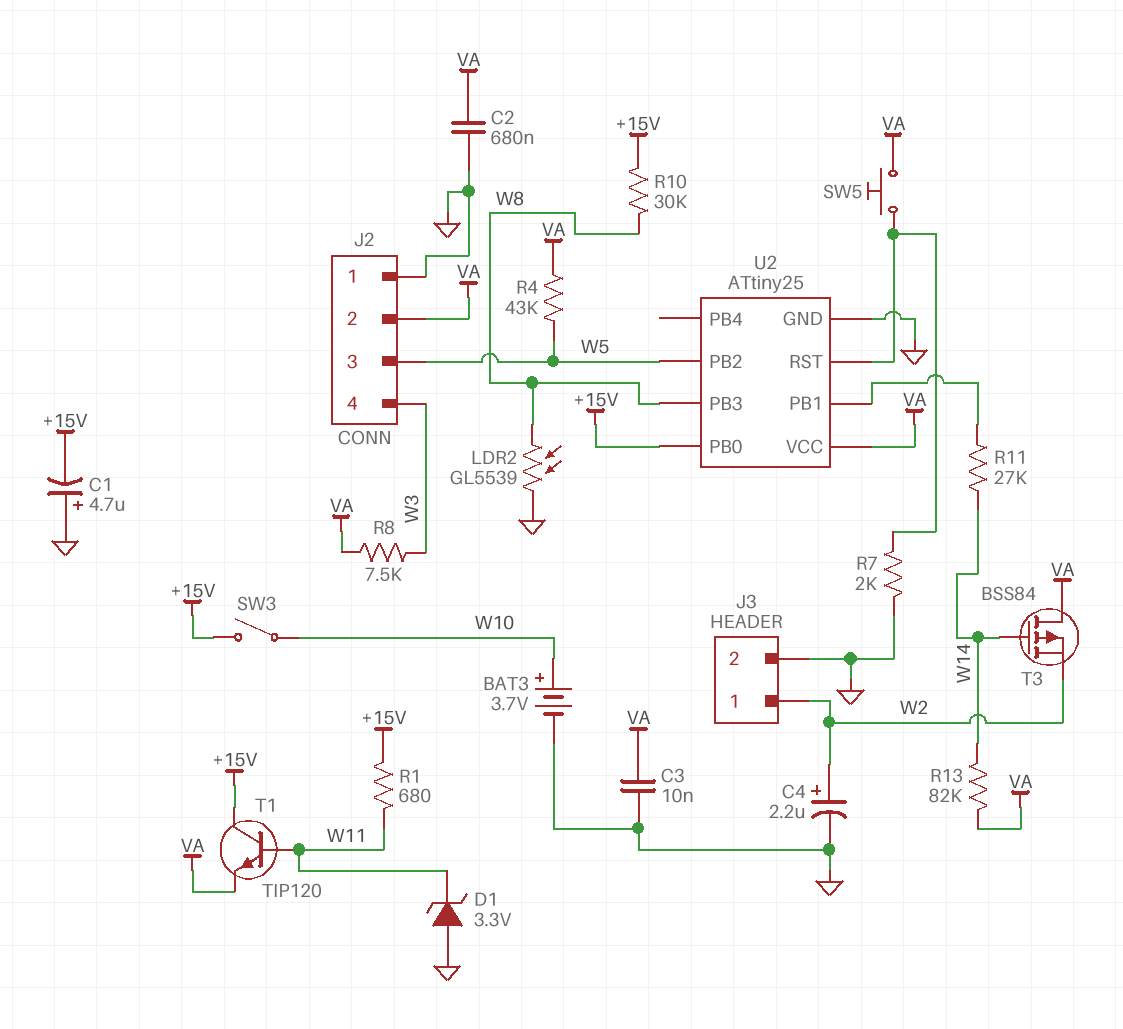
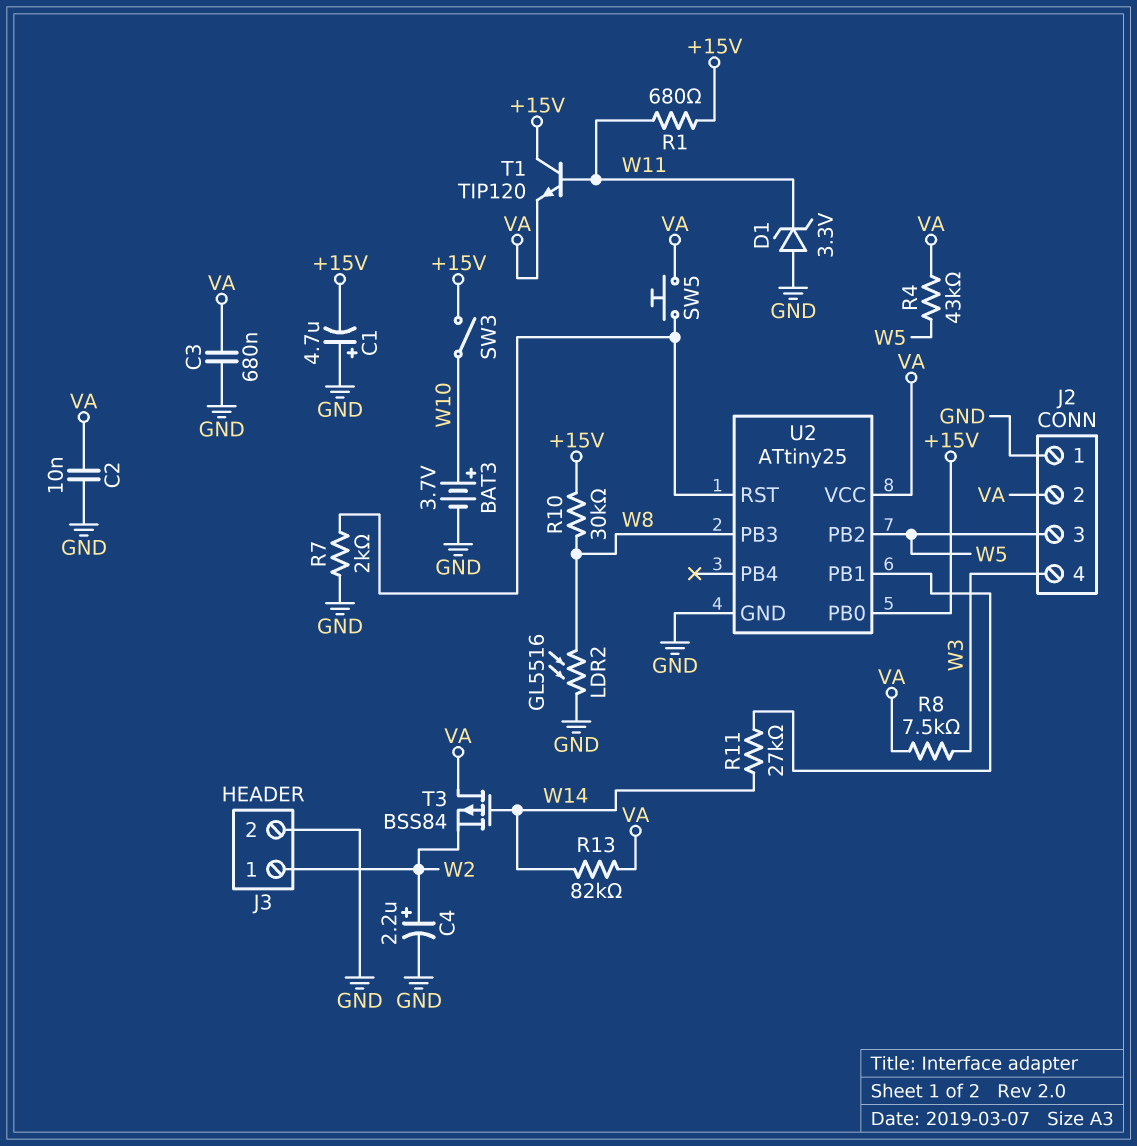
C2: 680nF (GND, VA) -> 10nF (GND, VA)
C3: 10nF (GND, VA) -> 680nF (GND, VA)
LDR2: GL5539 (GND, W8) -> GL5516 (GND, W8)

